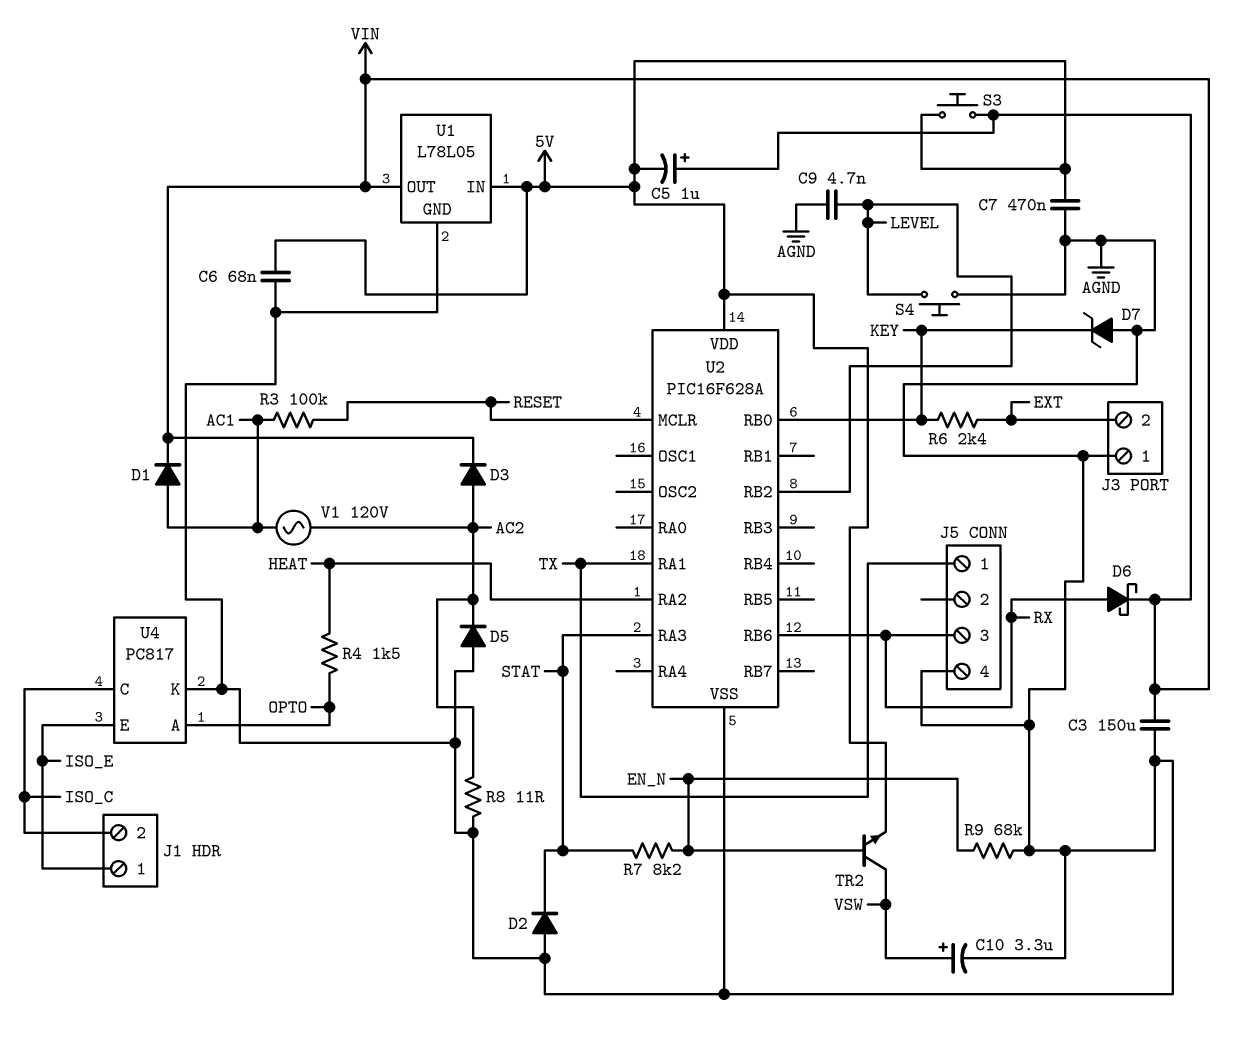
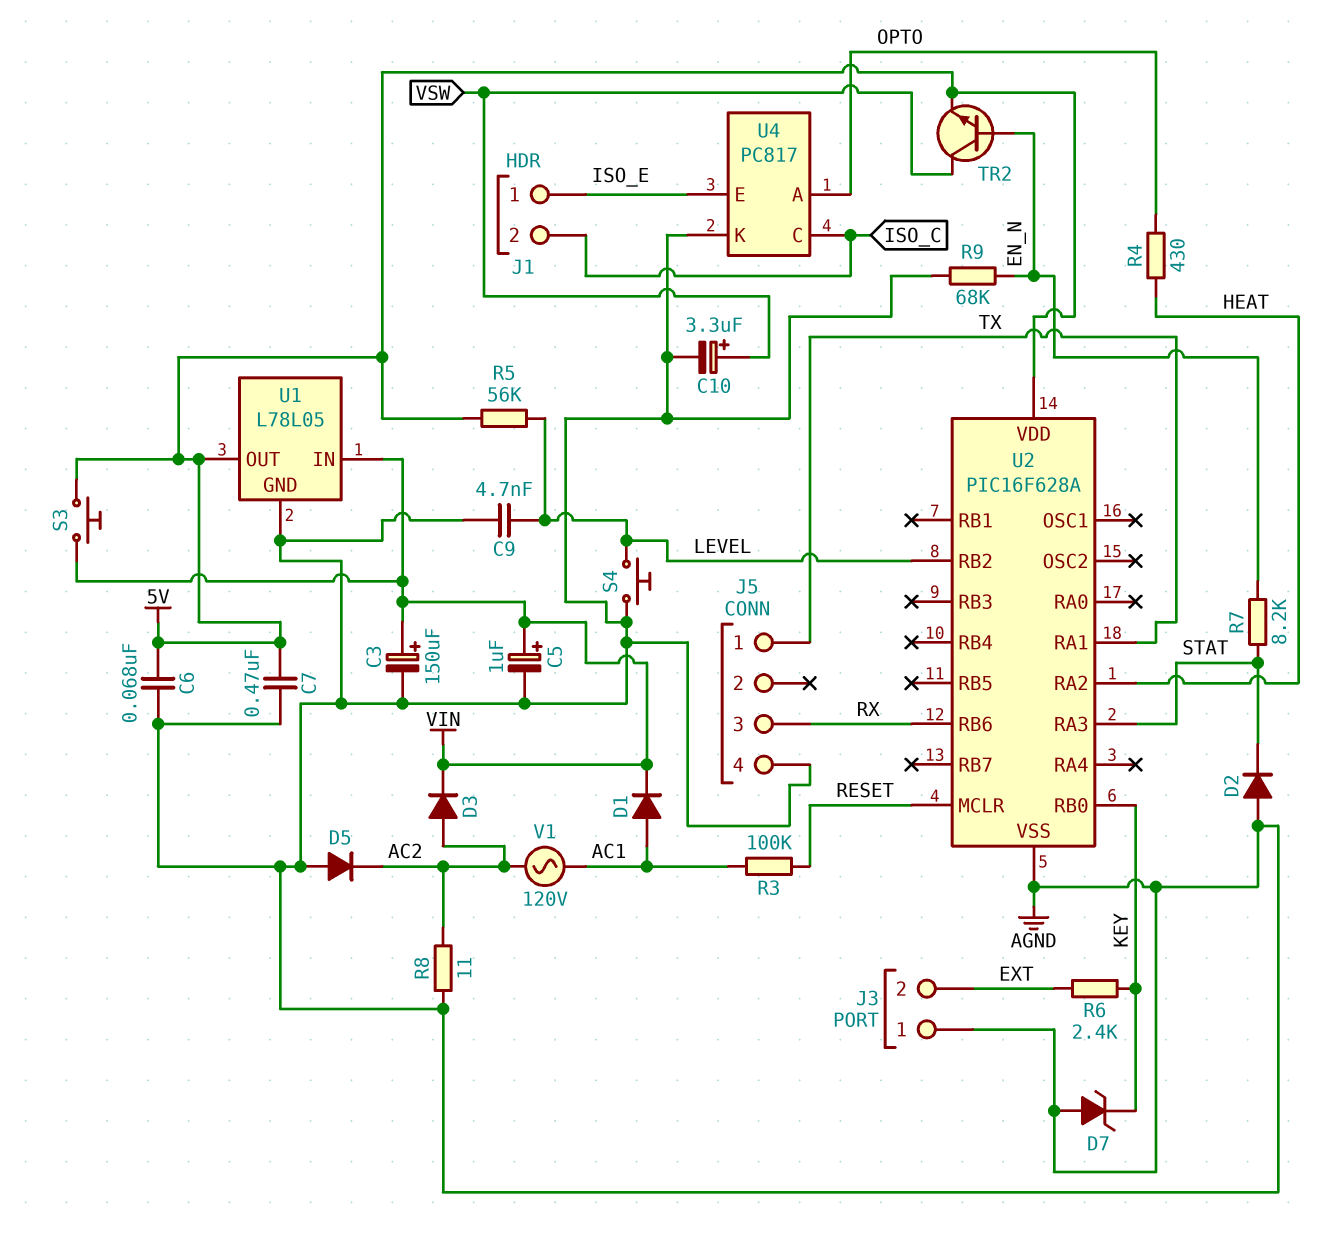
C3: 150uF (AGND, VIN) -> 150uF (plus VIN, minus AGND)
C5: 1uF (plus VIN, minus 5V) -> 1uF (plus VIN, minus AGND)
D6: schottky (A RX, K VIN) -> none
R4: 1.5k (HEAT, OPTO) -> 430 (HEAT, OPTO)
R5: none -> 56k (5V, LEVEL)
U1 pin IN: 5V -> VIN
U1 pin OUT: VIN -> 5V

